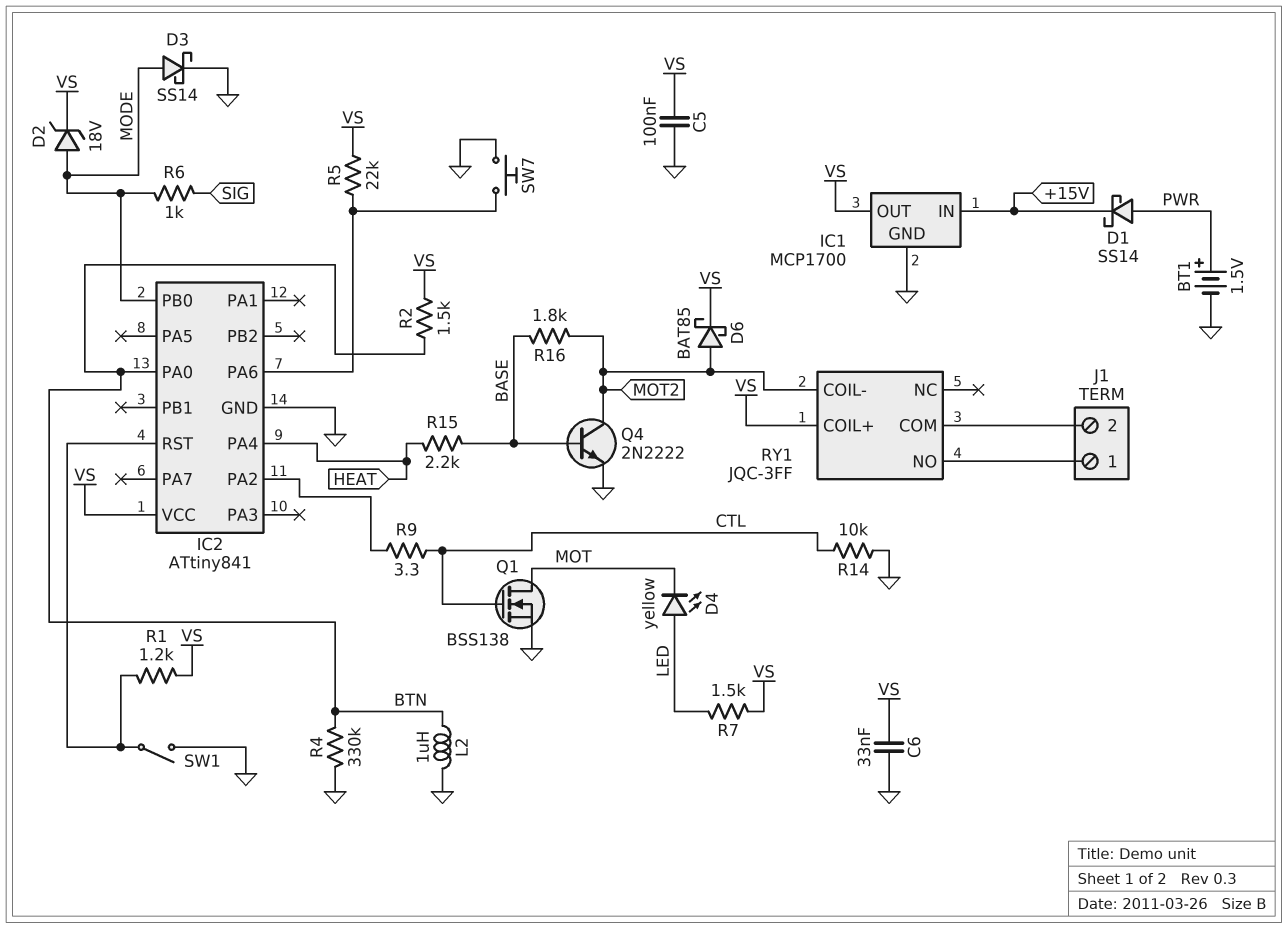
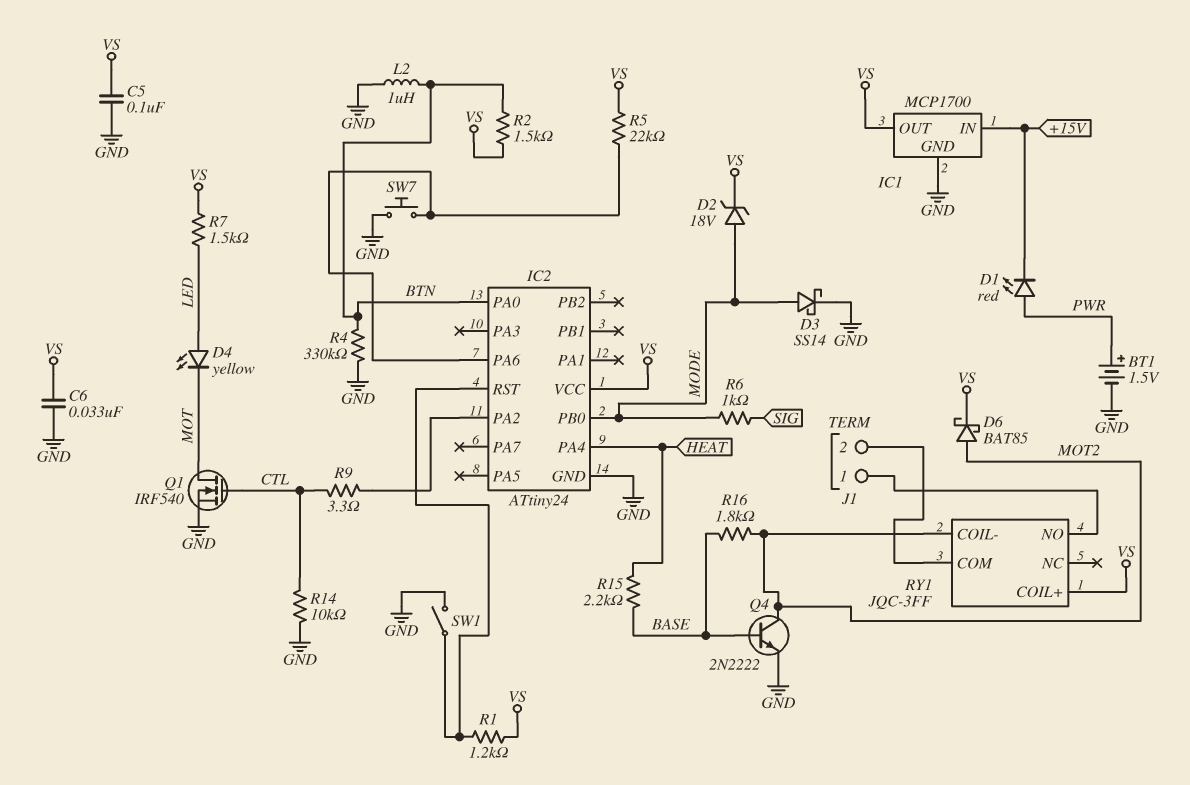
D1: schottky SS14 (A PWR, K +15V) -> LED red (A PWR, K +15V)
IC2: ATtiny841 -> ATtiny24
Q1: NMOS BSS138 (G CTL, D MOT, S GND) -> NMOS IRF540 (G CTL, D MOT, S GND)

